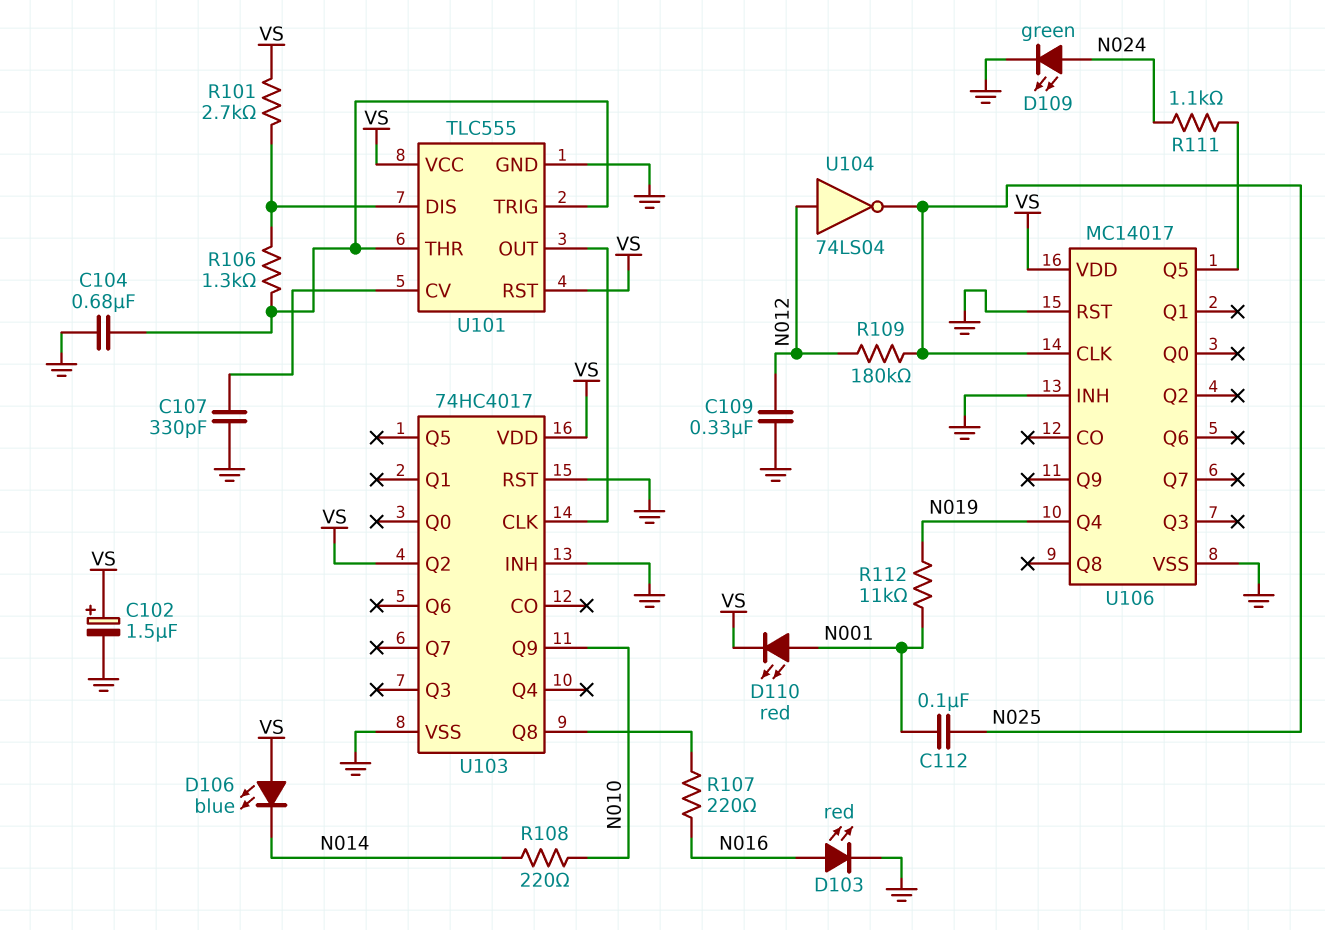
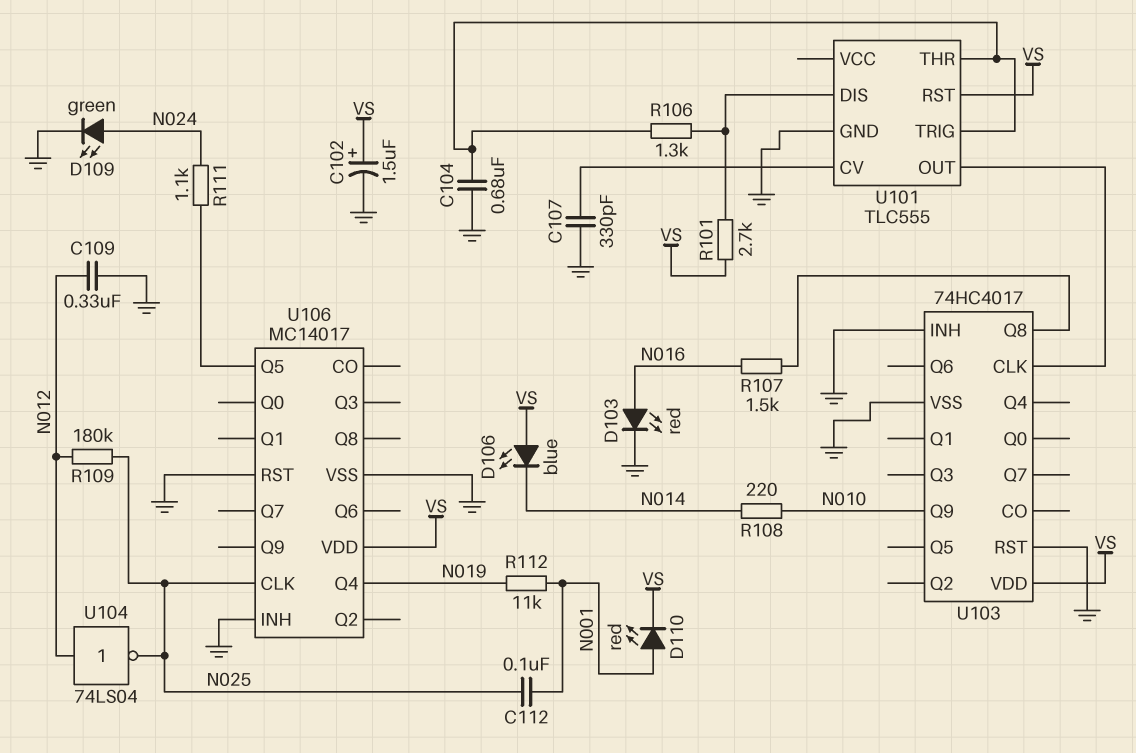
R107: 220 (N016, U103/Q8) -> 1.5k (N016, U103/Q8)
U101 pin VCC: VS -> none
U103 pin Q2: VS -> none

